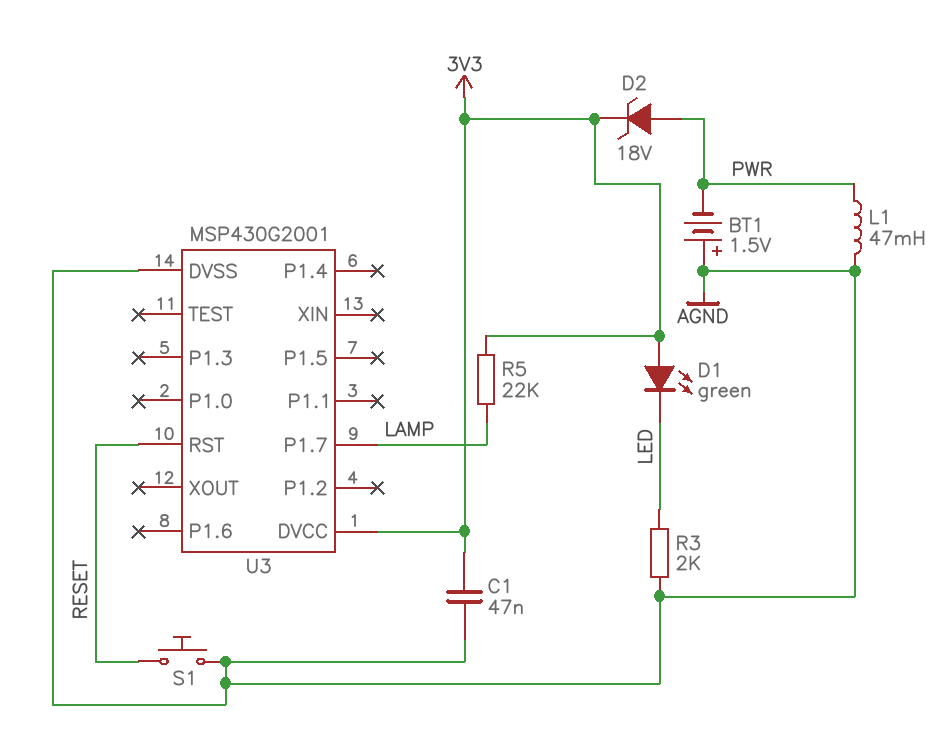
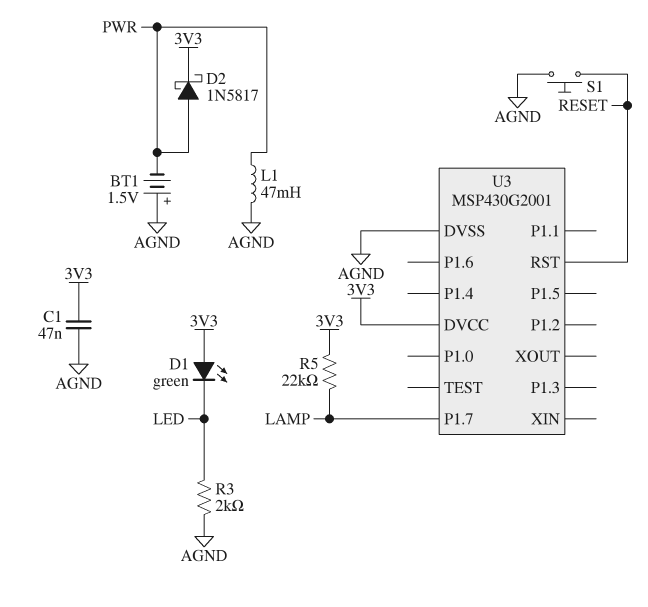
D2: zener 18V (A PWR, K 3V3) -> schottky 1N5817 (A PWR, K 3V3)

